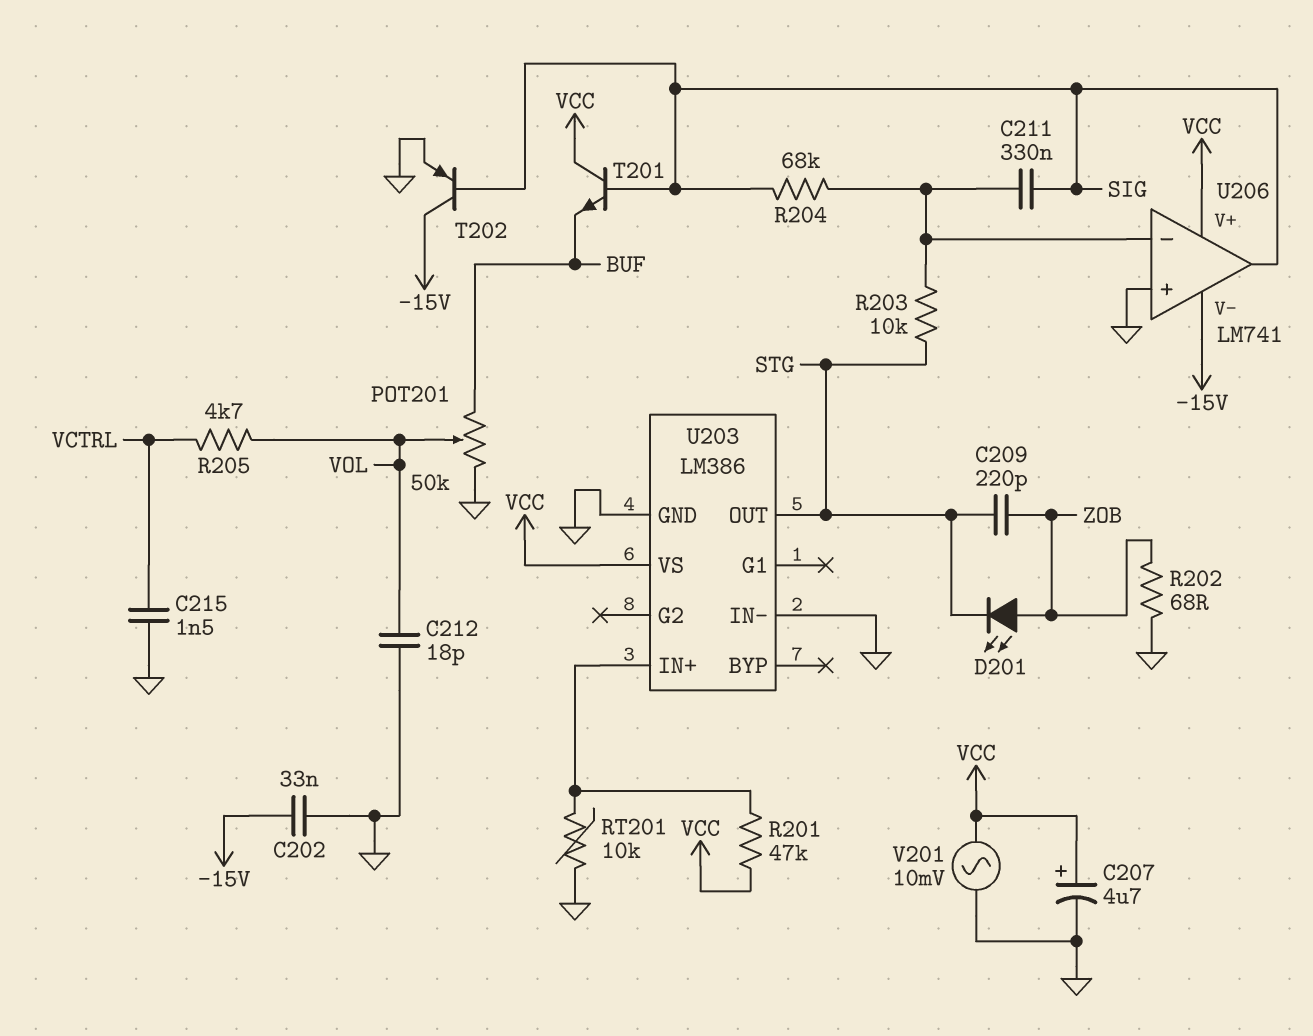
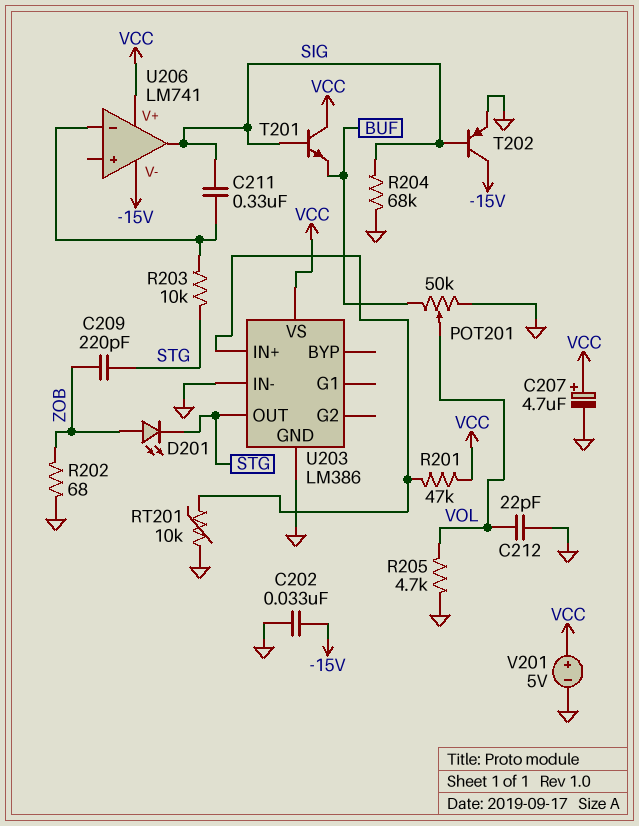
C212: 18pF (GND, VOL) -> 22pF (GND, VOL)
C215: 1.5nF (GND, VCTRL) -> none
R204: 68k (SIG, U206/in-) -> 68k (GND, SIG)
R205: 4.7k (VCTRL, VOL) -> 4.7k (GND, VOL)
U206 pin in+: GND -> none
V201: AC 10mV (GND, VCC) -> 5V (plus VCC, minus GND)

